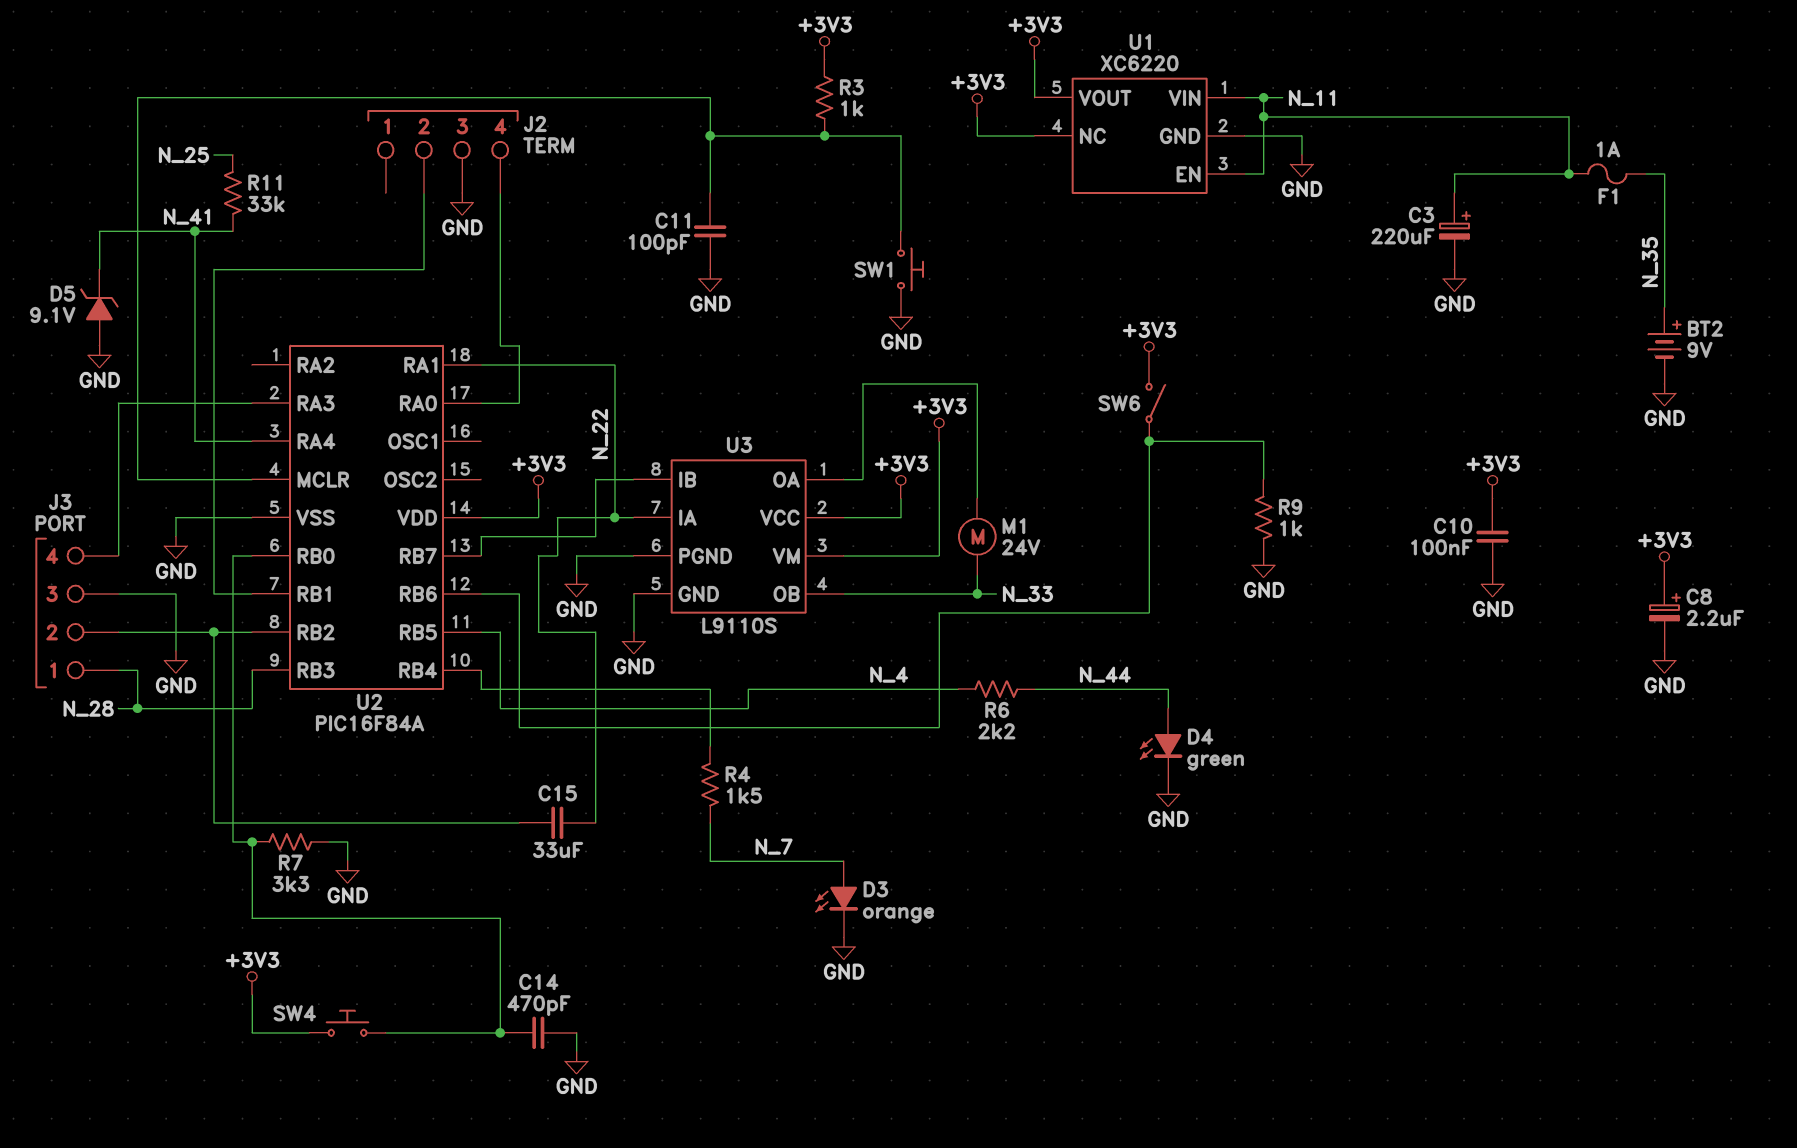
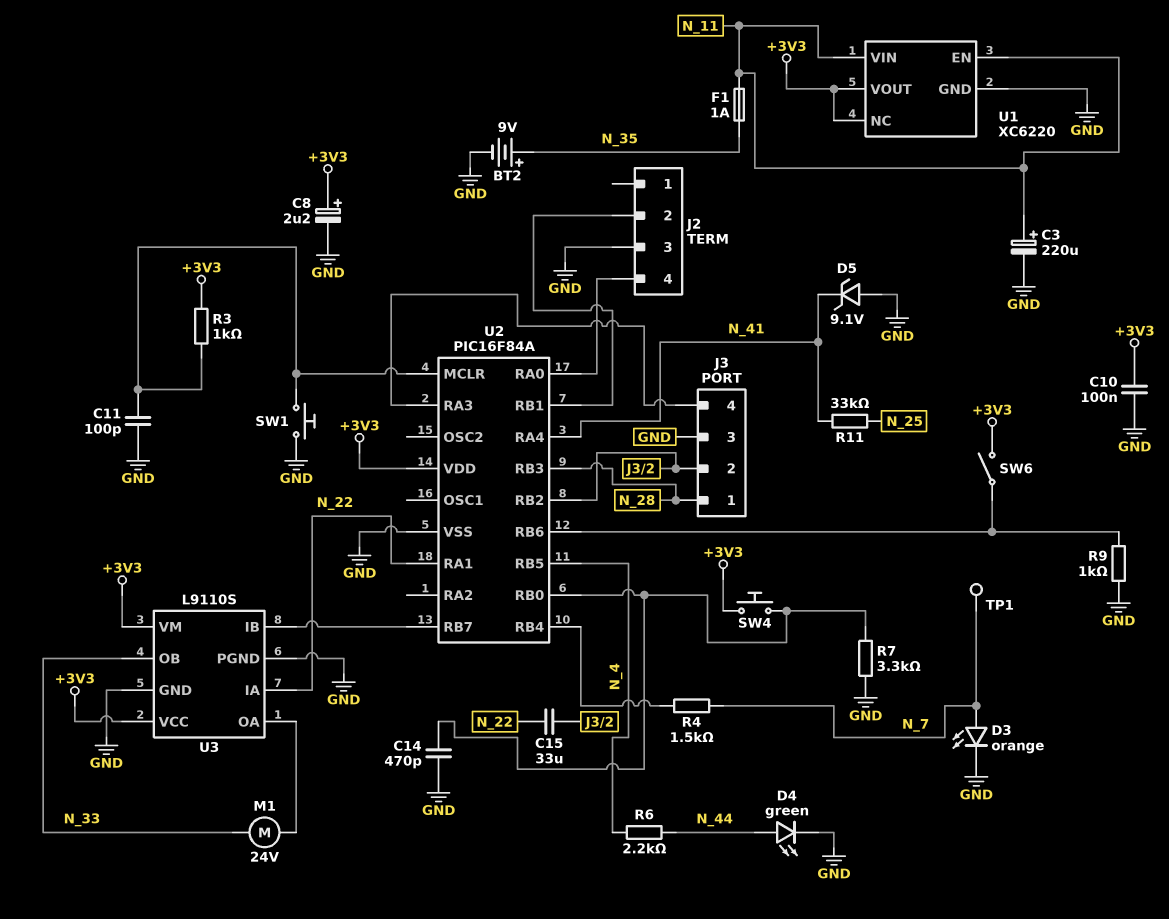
TP1: none -> test point (N_7)

